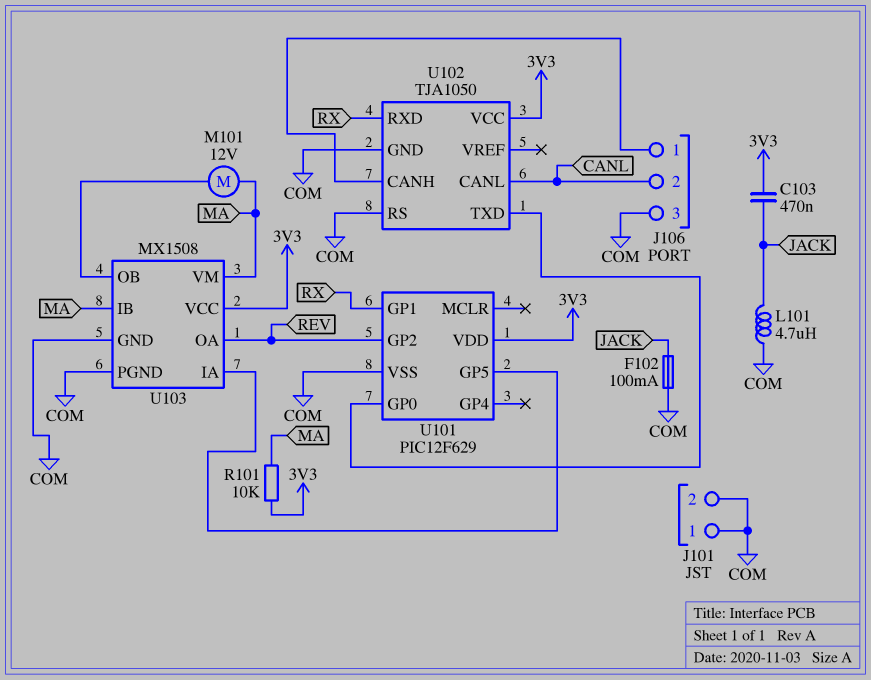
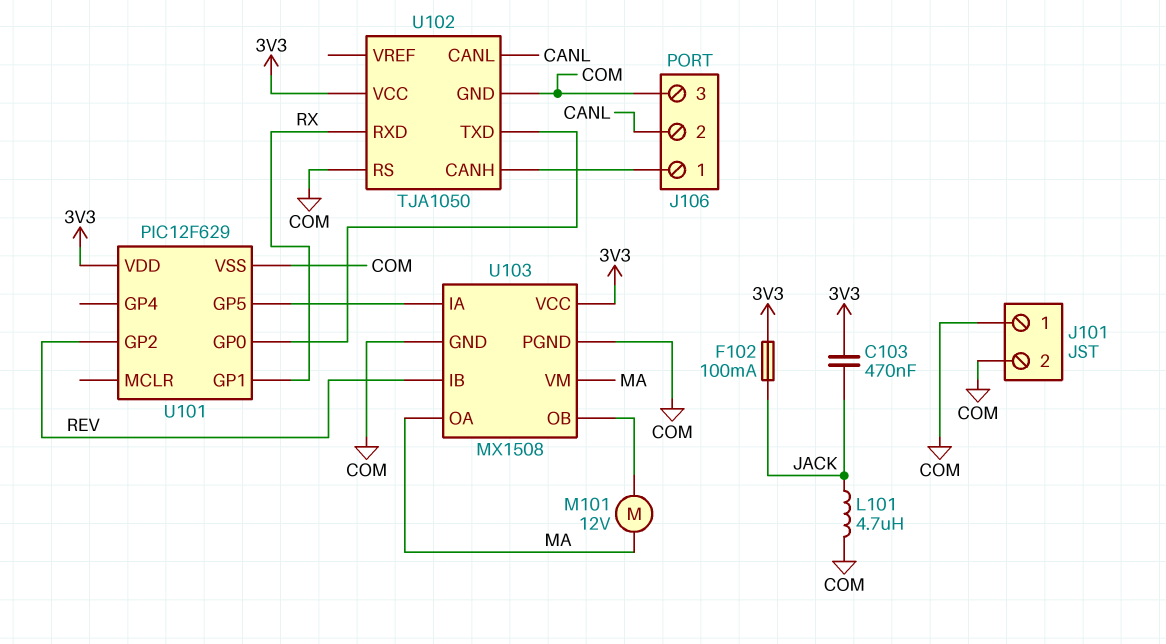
F102: 100mA (COM, JACK) -> 100mA (3V3, JACK)
R101: 10k (3V3, MA) -> none
U103 pin IB: MA -> REV
U103 pin OA: REV -> MA

